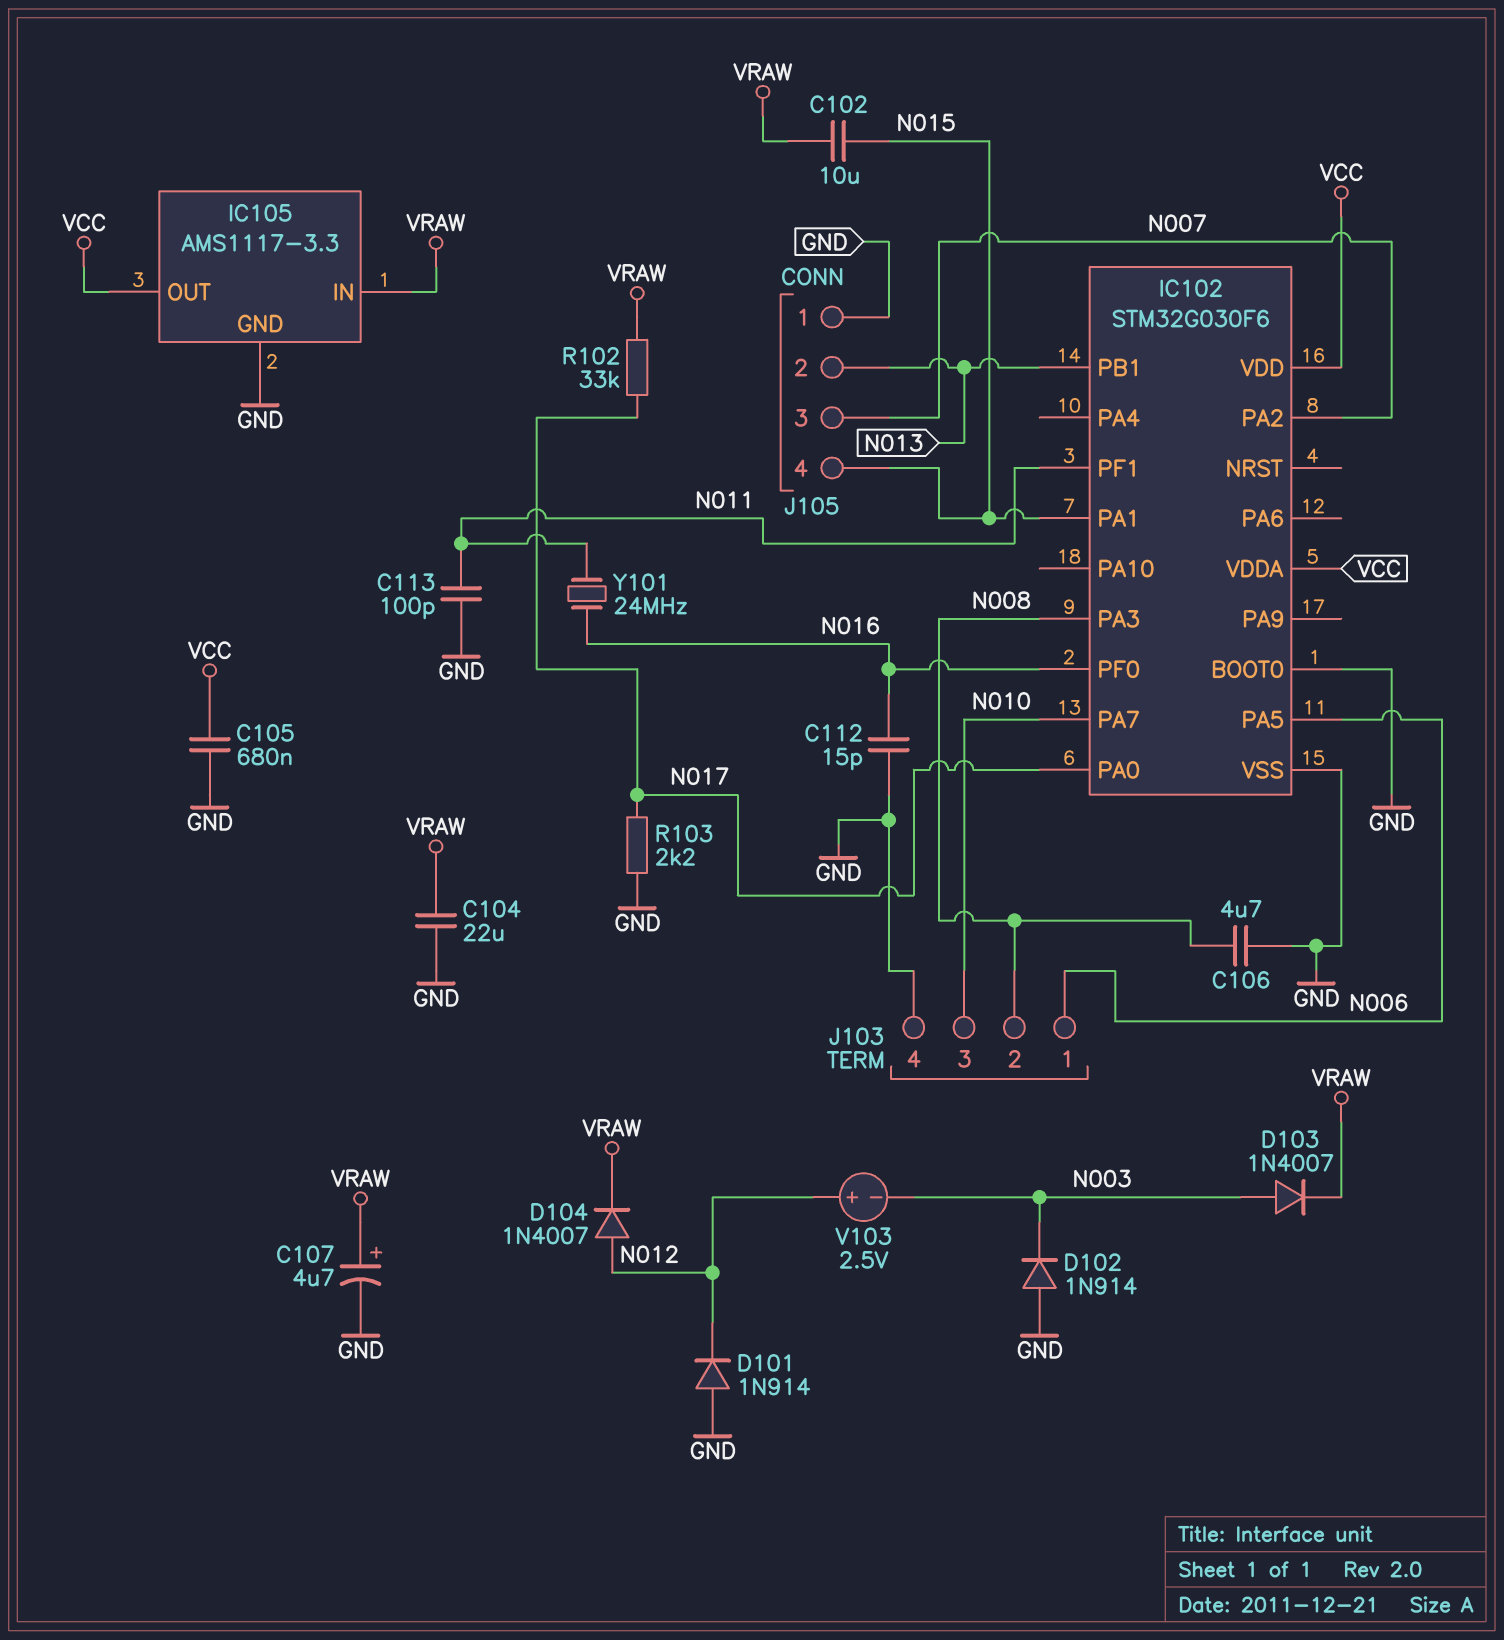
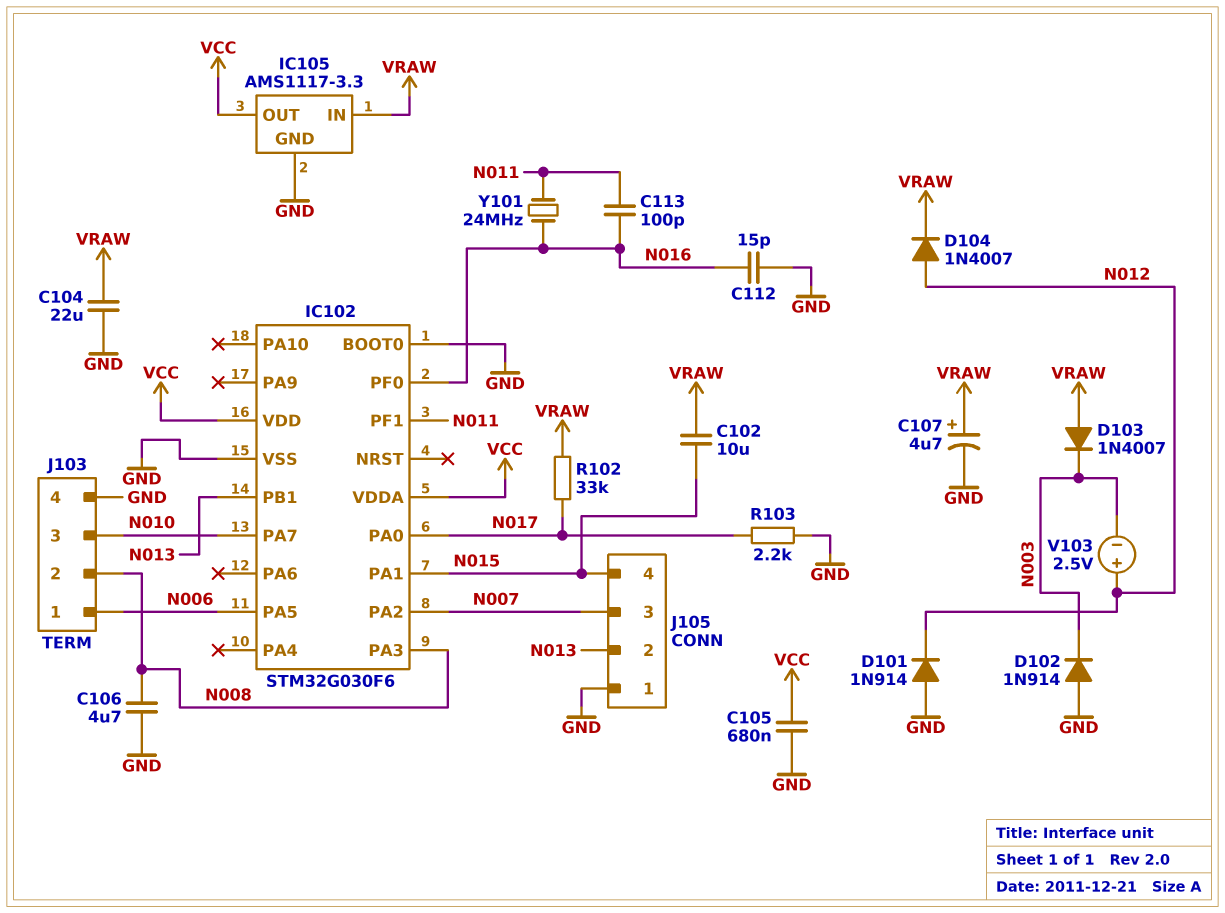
C113: 100pF (GND, N011) -> 100pF (N011, N016)
D103: diode 1N4007 (A N003, K VRAW) -> diode 1N4007 (A VRAW, K N003)

